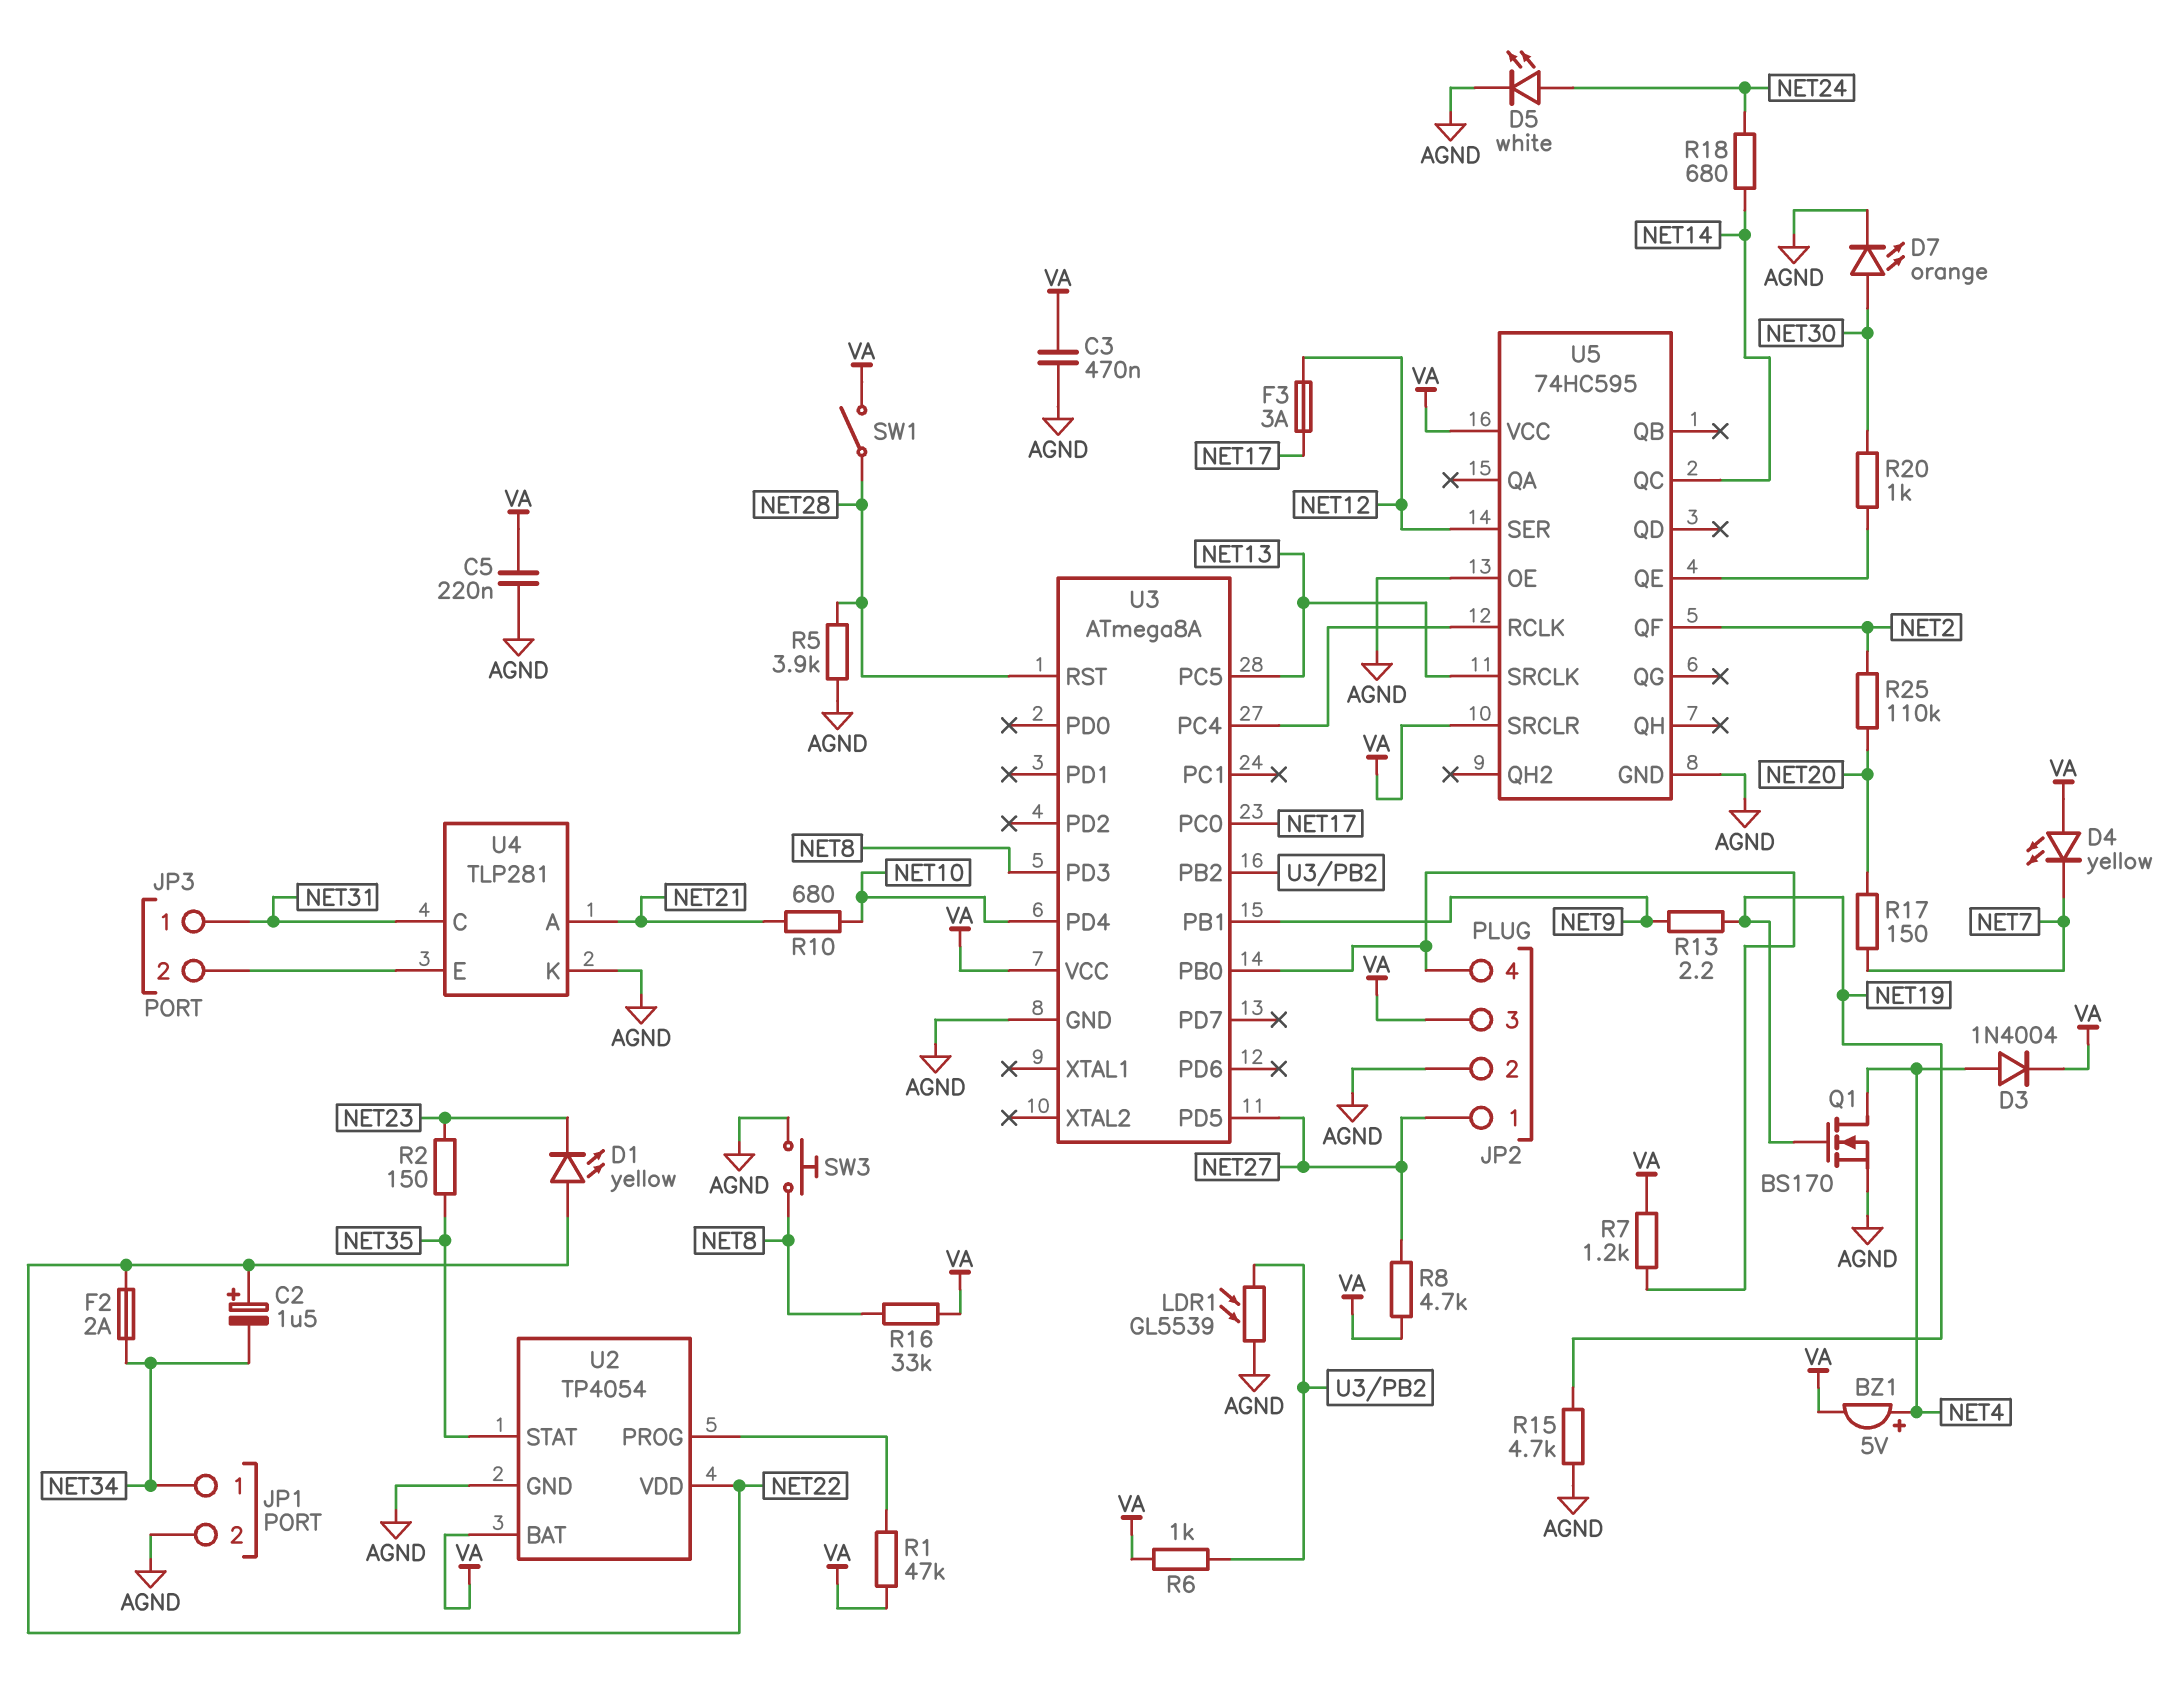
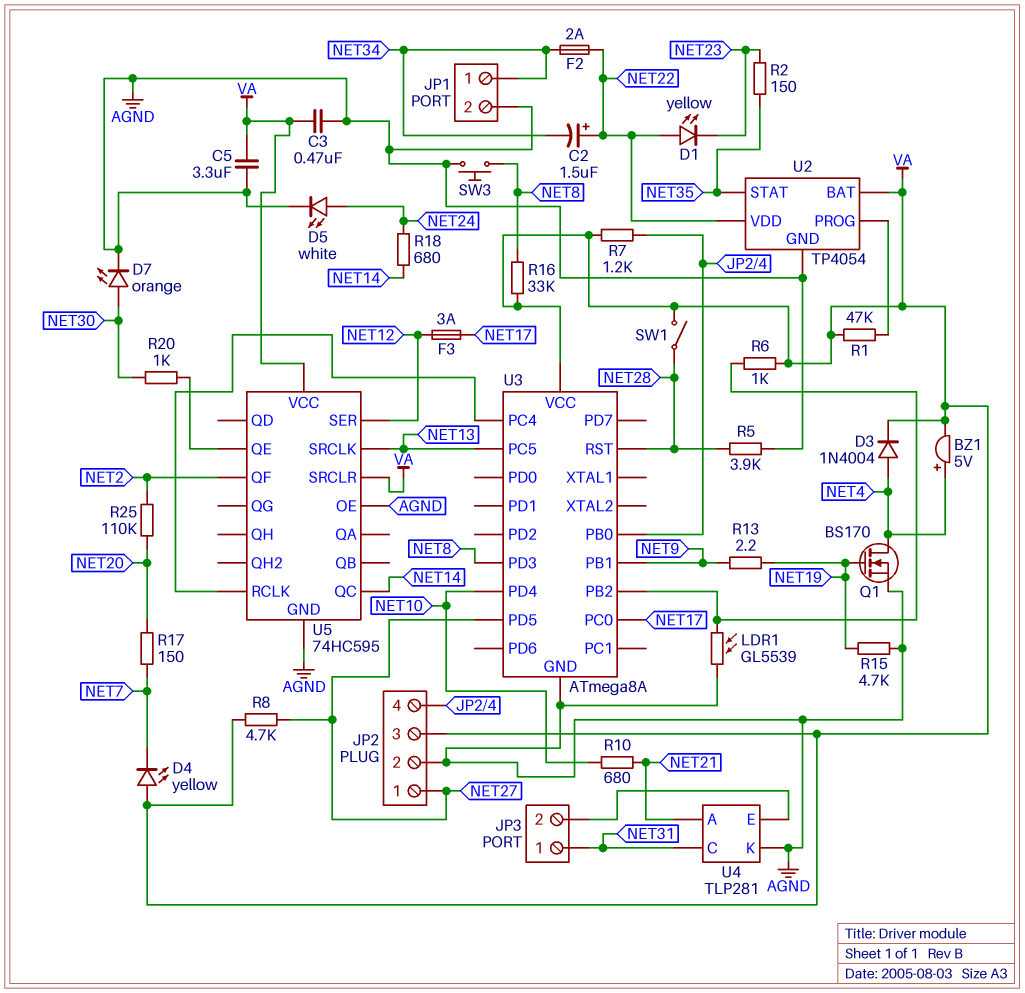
C5: 220nF (AGND, VA) -> 3.3uF (AGND, VA)

